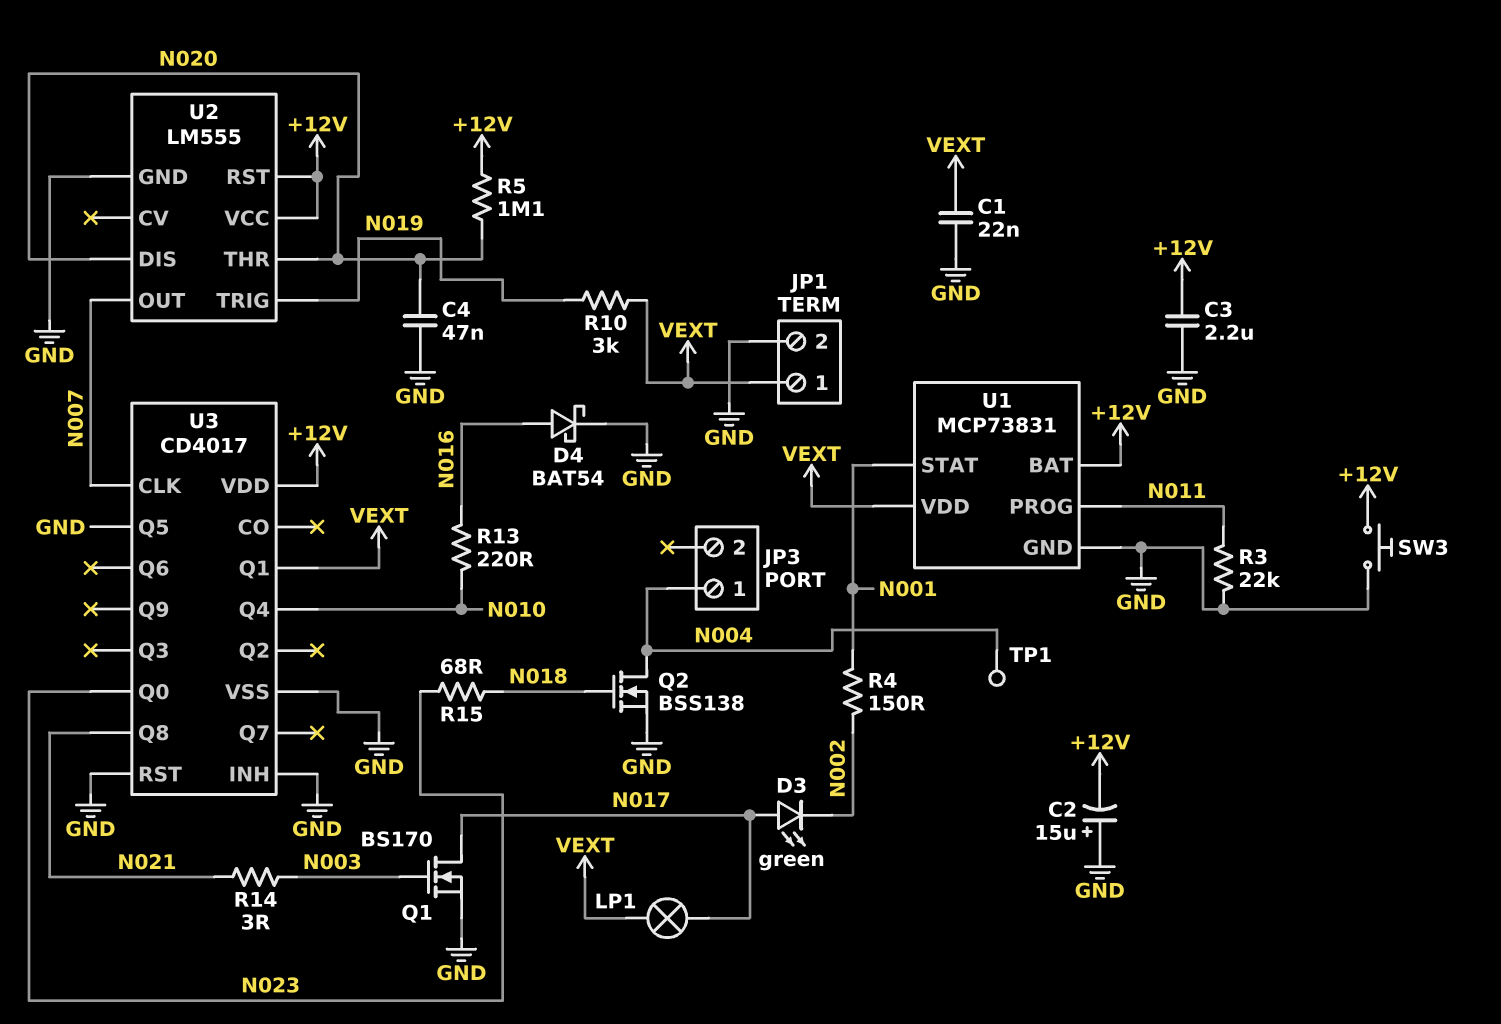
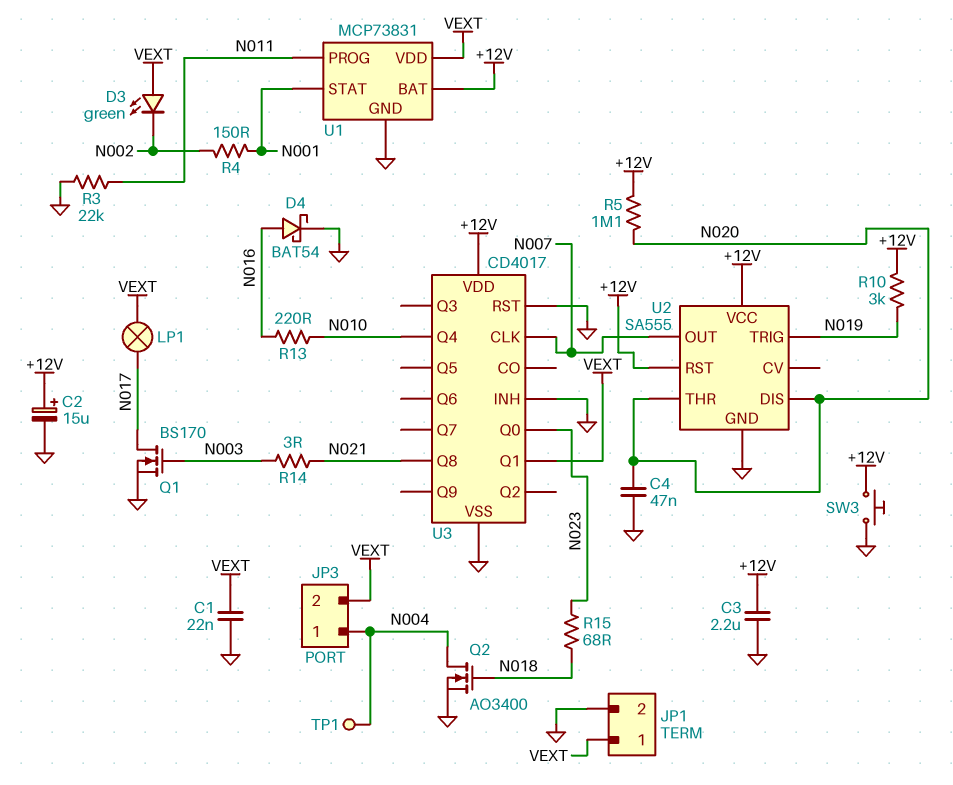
C2: 15uF (plus GND, minus +12V) -> 15uF (plus +12V, minus GND)
D3: LED green (A N017, K N002) -> LED green (A VEXT, K N002)
JP3 pin 2: none -> VEXT
Q2: NMOS BSS138 (G N018, D N004, S GND) -> NMOS AO3400 (G N018, D N004, S GND)
R10: 3k (N019, VEXT) -> 3k (+12V, N019)
U2: LM555 -> SA555
U3 pin Q5: GND -> none

